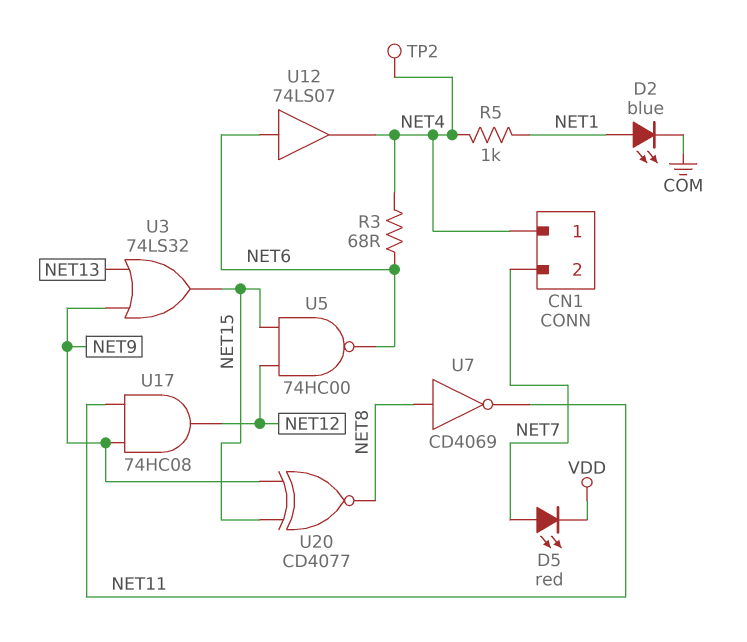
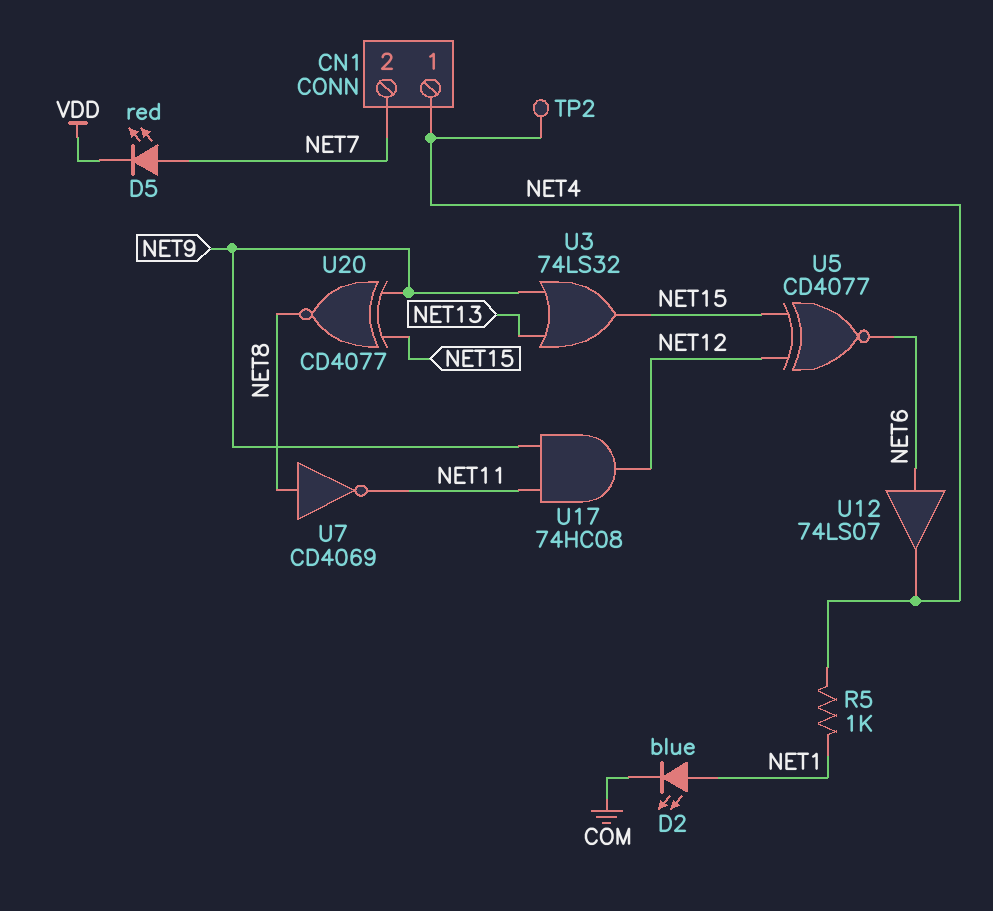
R3: 68 (NET4, NET6) -> none
U5: NAND 74HC00 (in NET12, in NET15, out NET6) -> XNOR CD4077 (in NET12, in NET15, out NET6)

